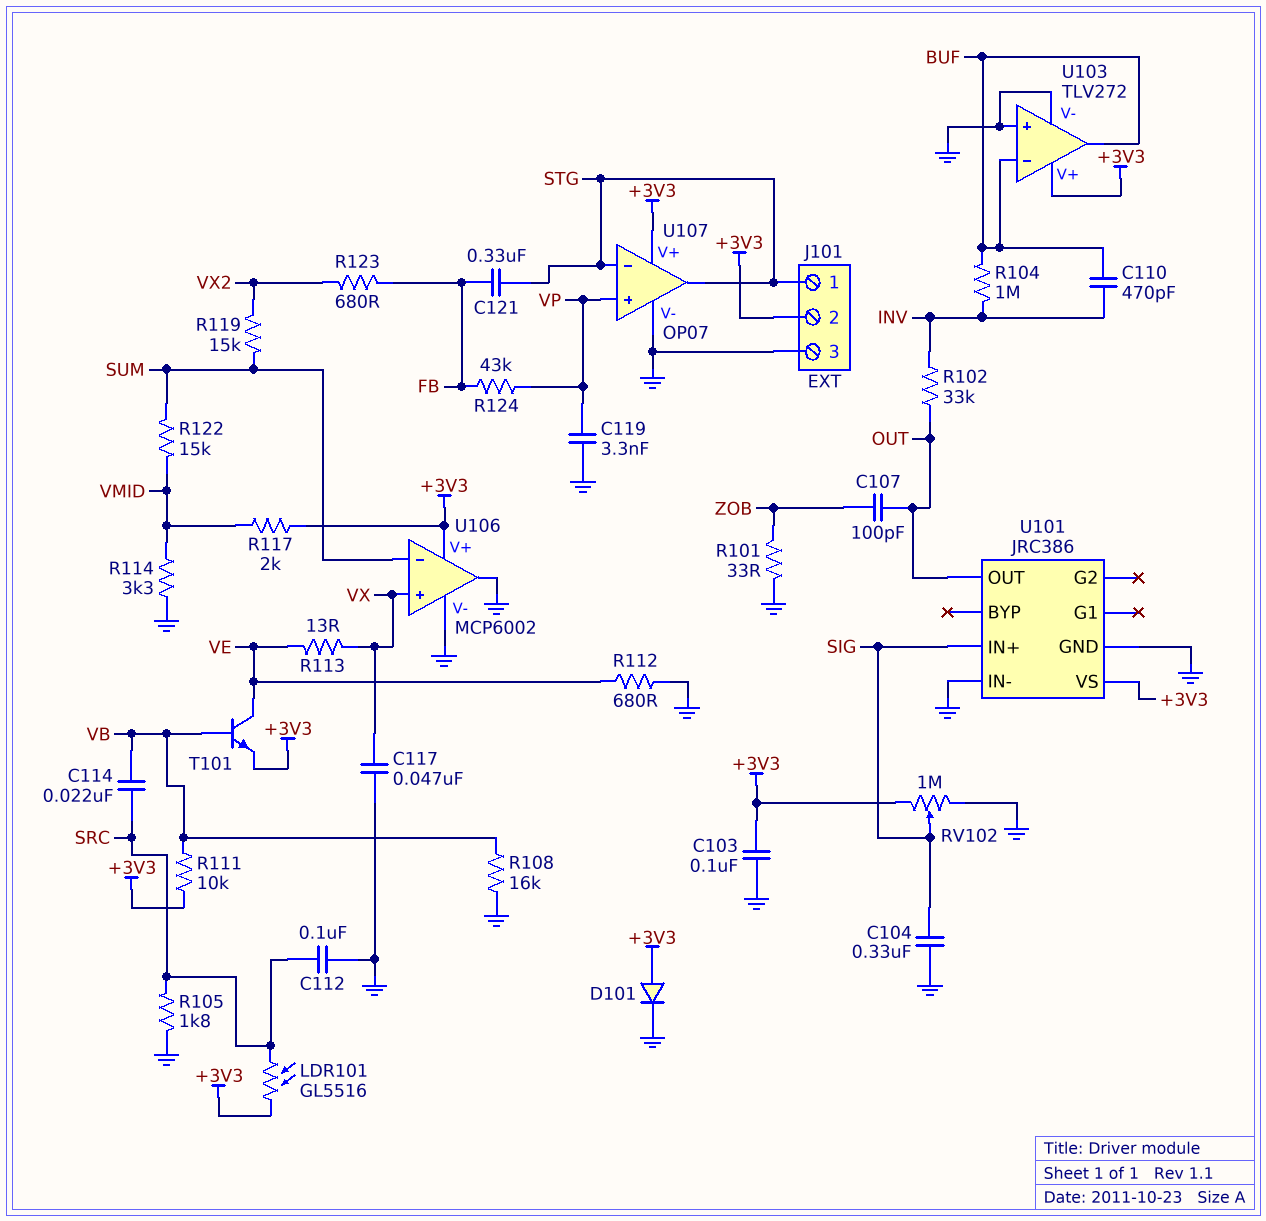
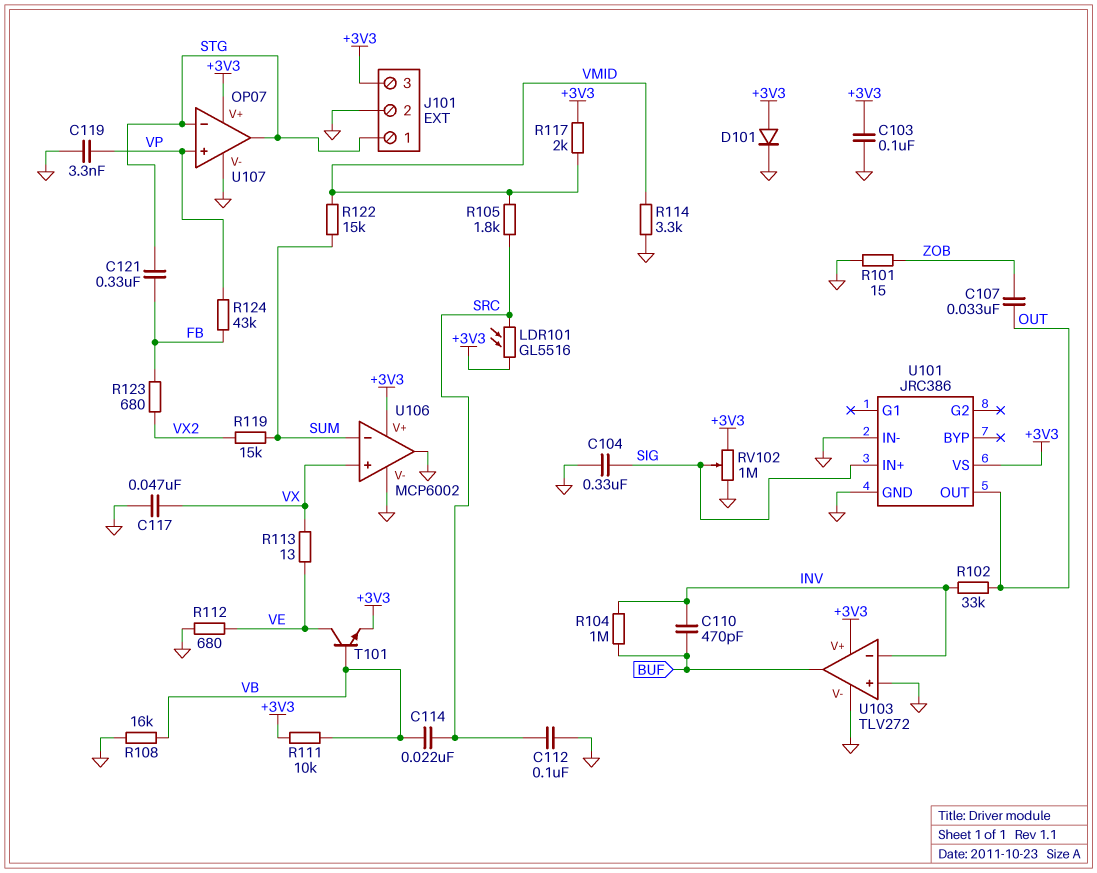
C107: 100pF (OUT, ZOB) -> 33nF (OUT, ZOB)
J101 pin 2: +3V3 -> GND
J101 pin 3: GND -> +3V3
R101: 33 (GND, ZOB) -> 15 (GND, ZOB)
R105: 1.8k (GND, SRC) -> 1.8k (SRC, VMID)
U103 pin in-: BUF -> INV

